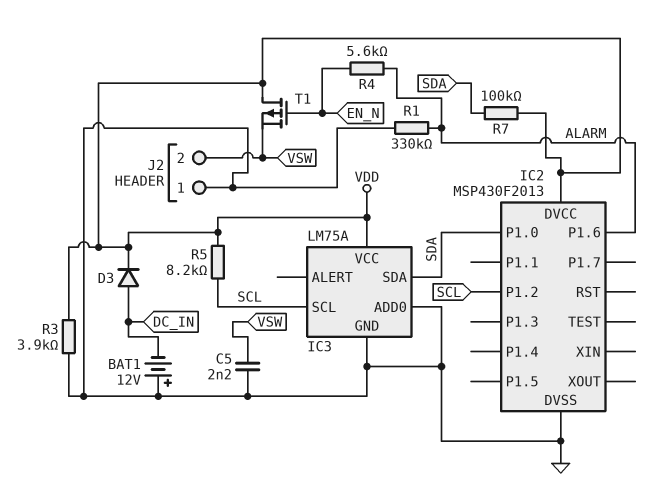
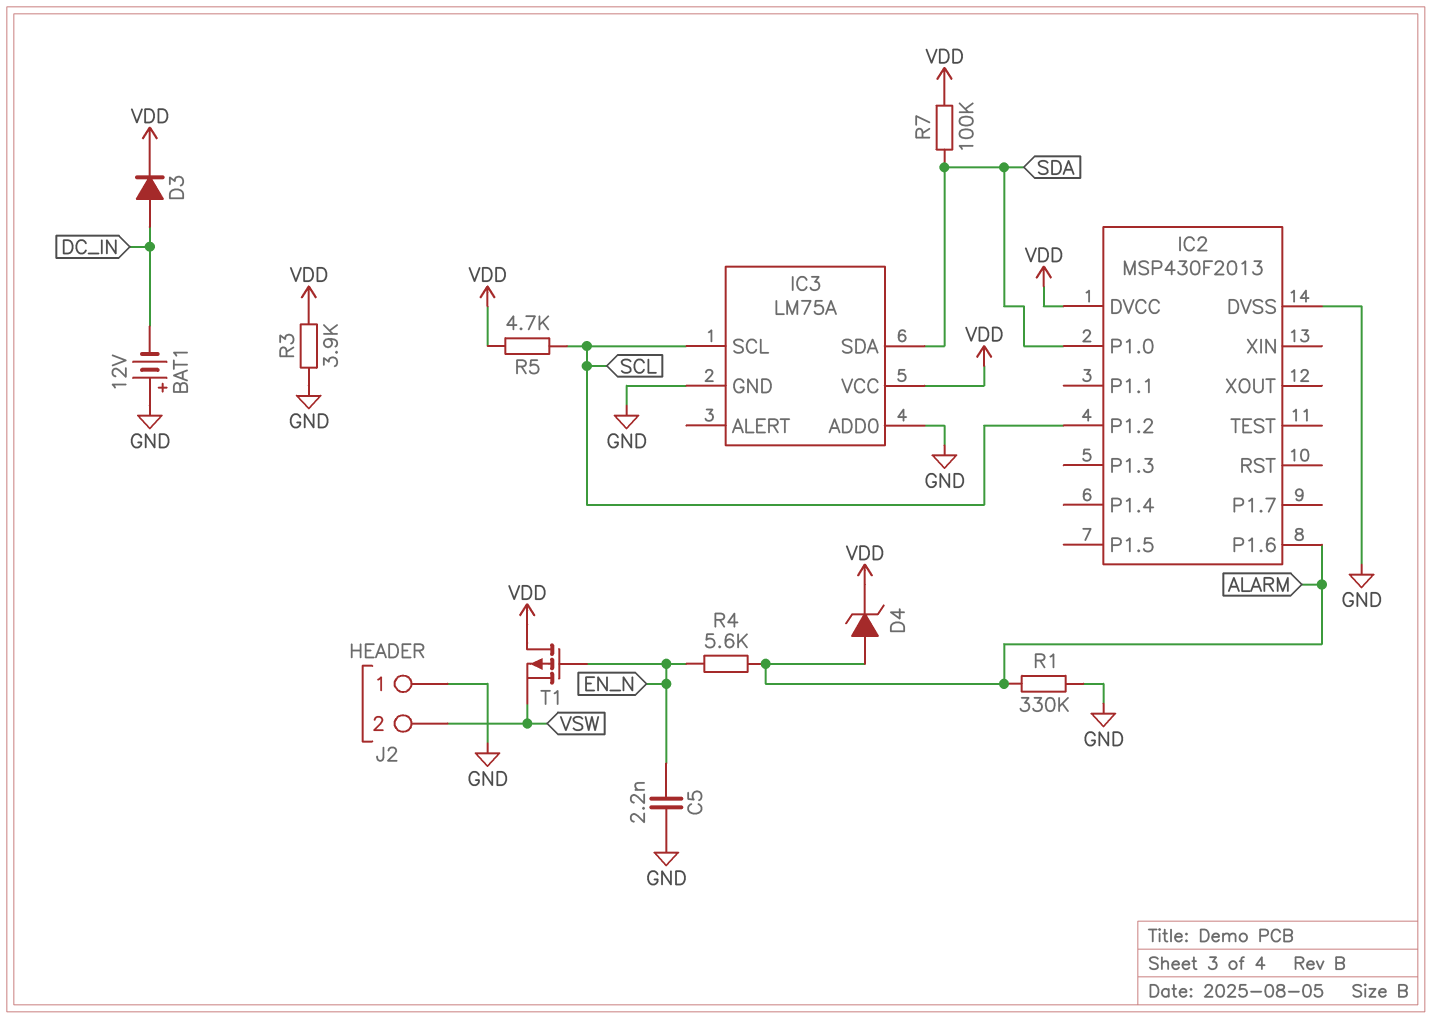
C5: 2.2nF (GND, VSW) -> 2.2nF (EN_N, GND)
D4: none -> zener (A ALARM, K VDD)
R5: 8.2k (SCL, VDD) -> 4.7k (SCL, VDD)

